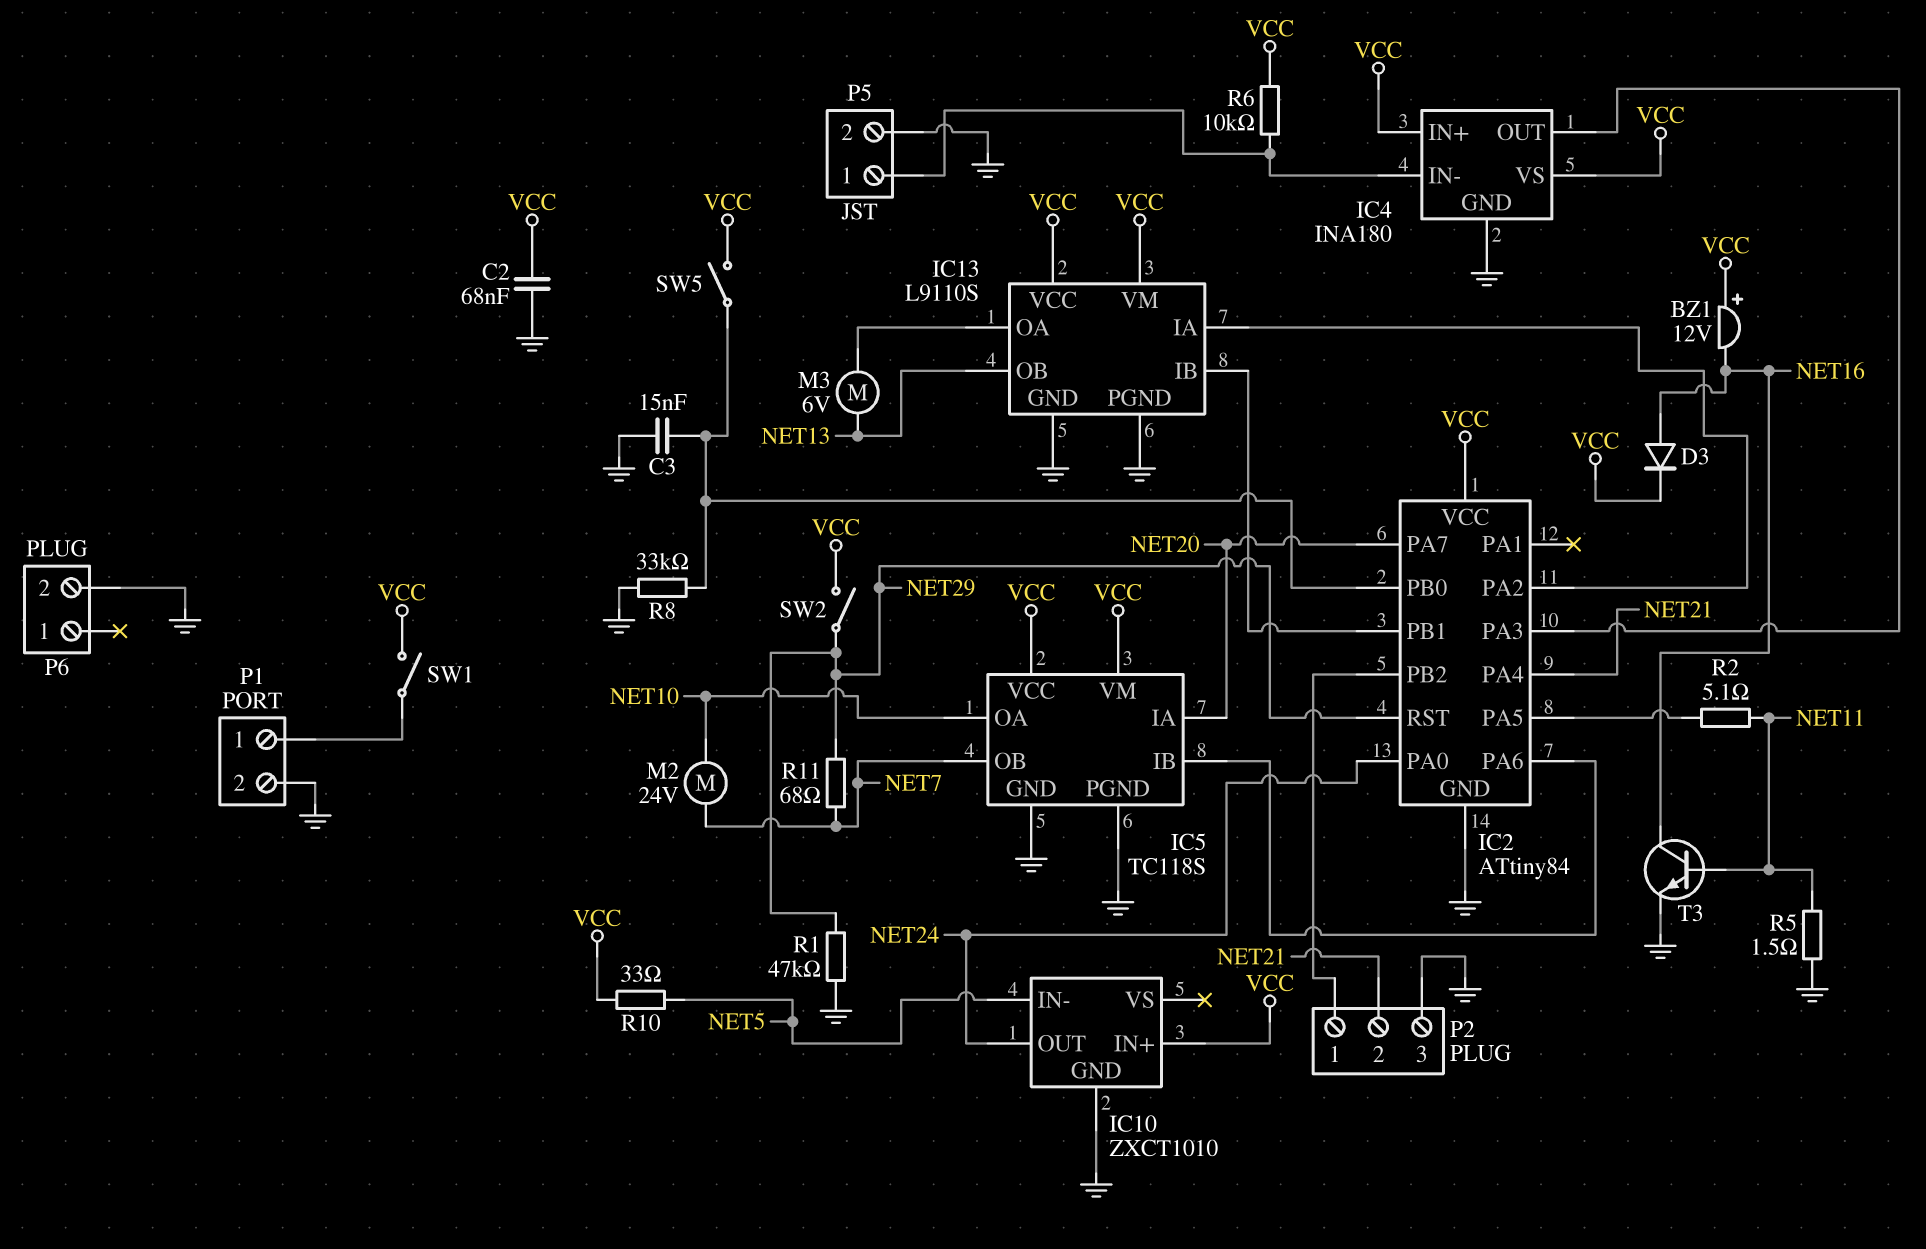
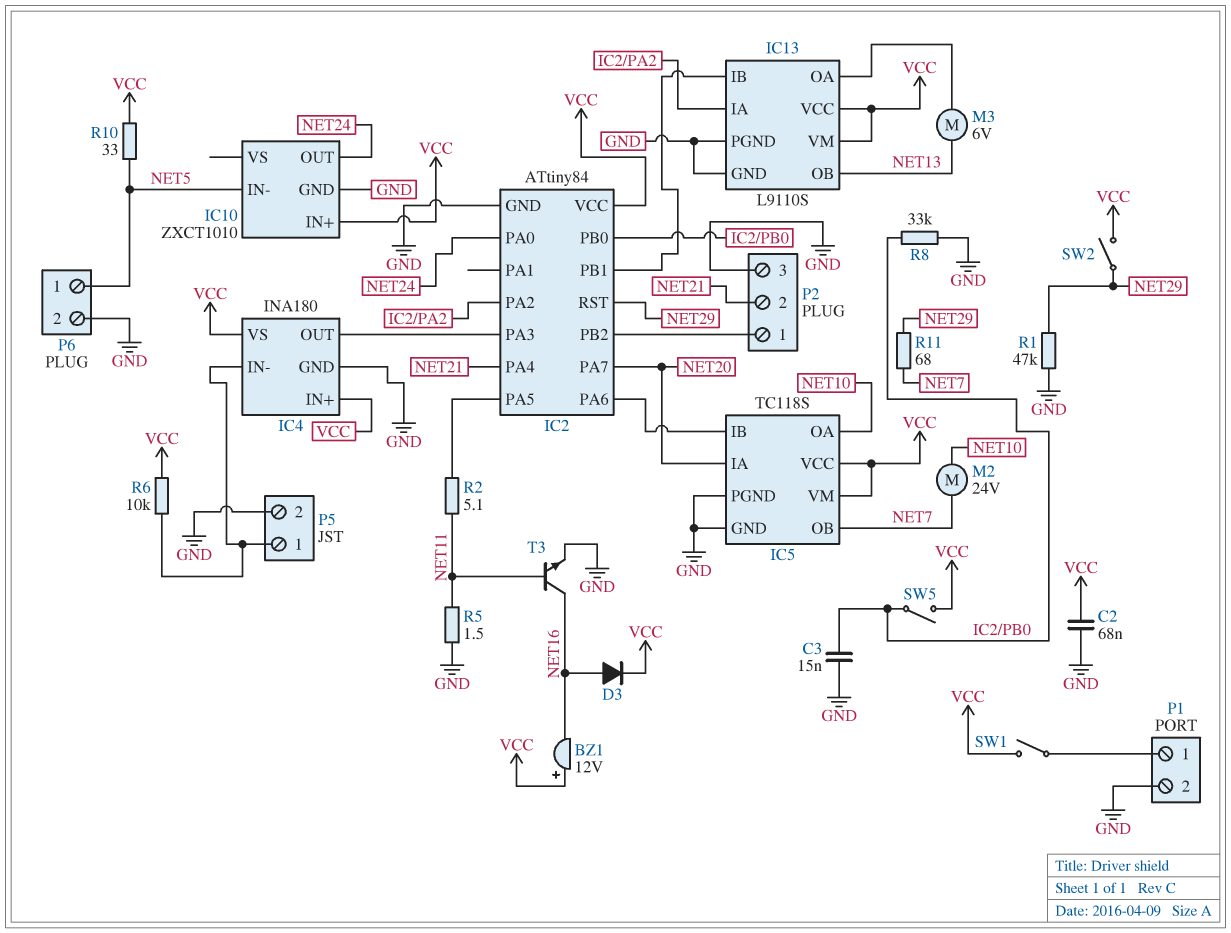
P6 pin 1: none -> NET5

